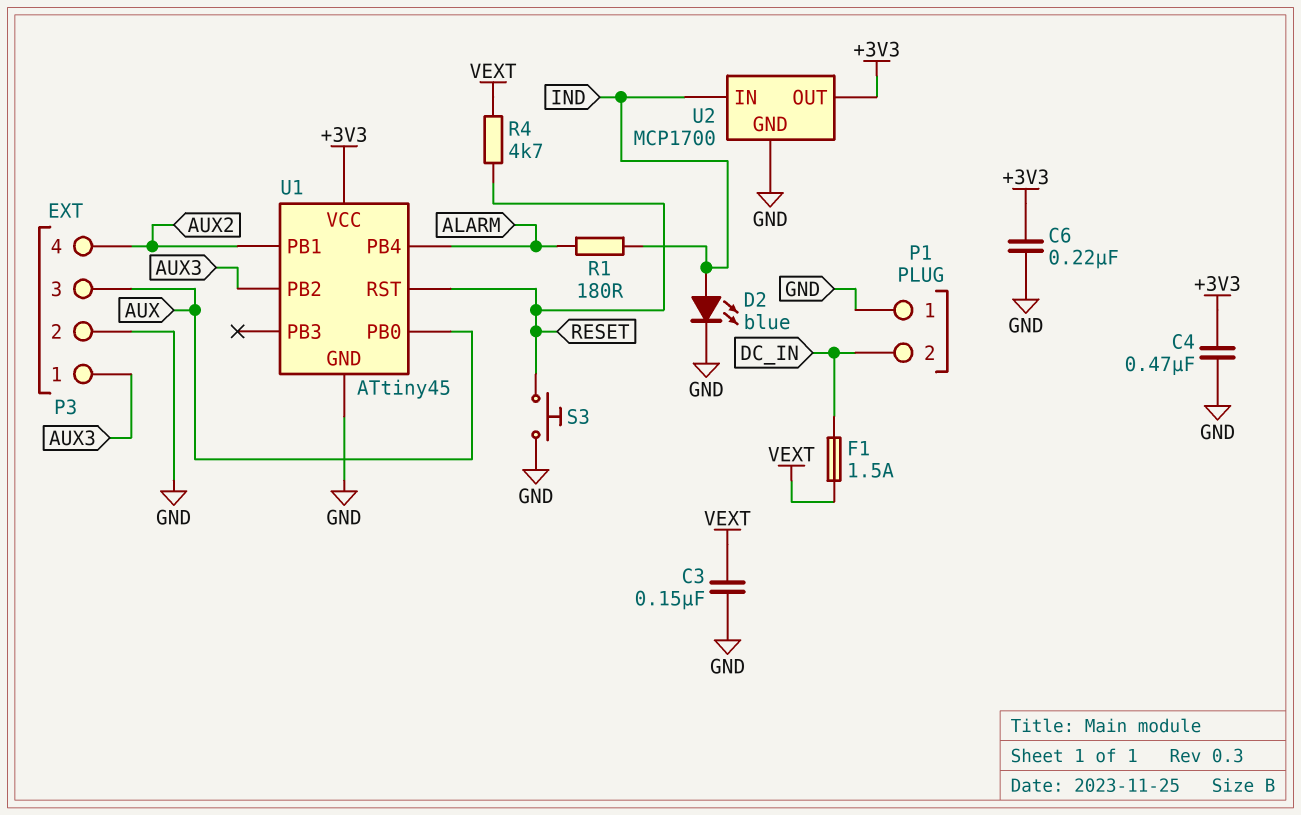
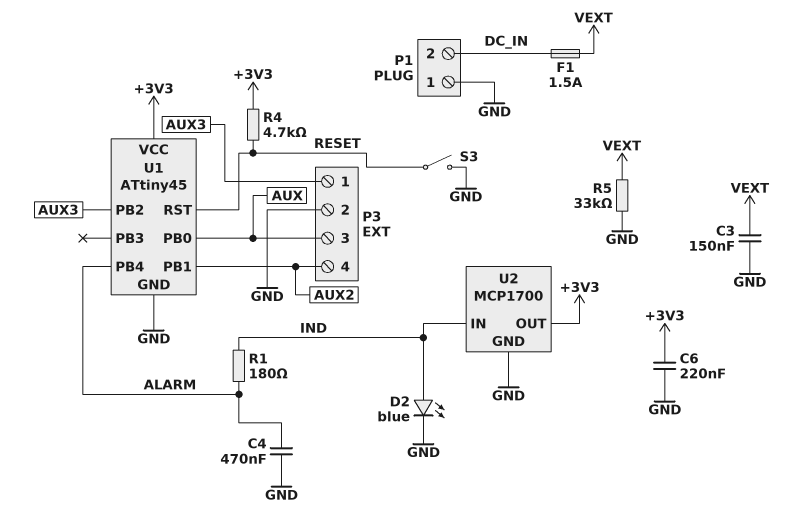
C4: 470nF (+3V3, GND) -> 470nF (ALARM, GND)
R4: 4.7k (RESET, VEXT) -> 4.7k (+3V3, RESET)
R5: none -> 33k (GND, VEXT)
S3: button (GND, RESET) -> switch (GND, RESET)

